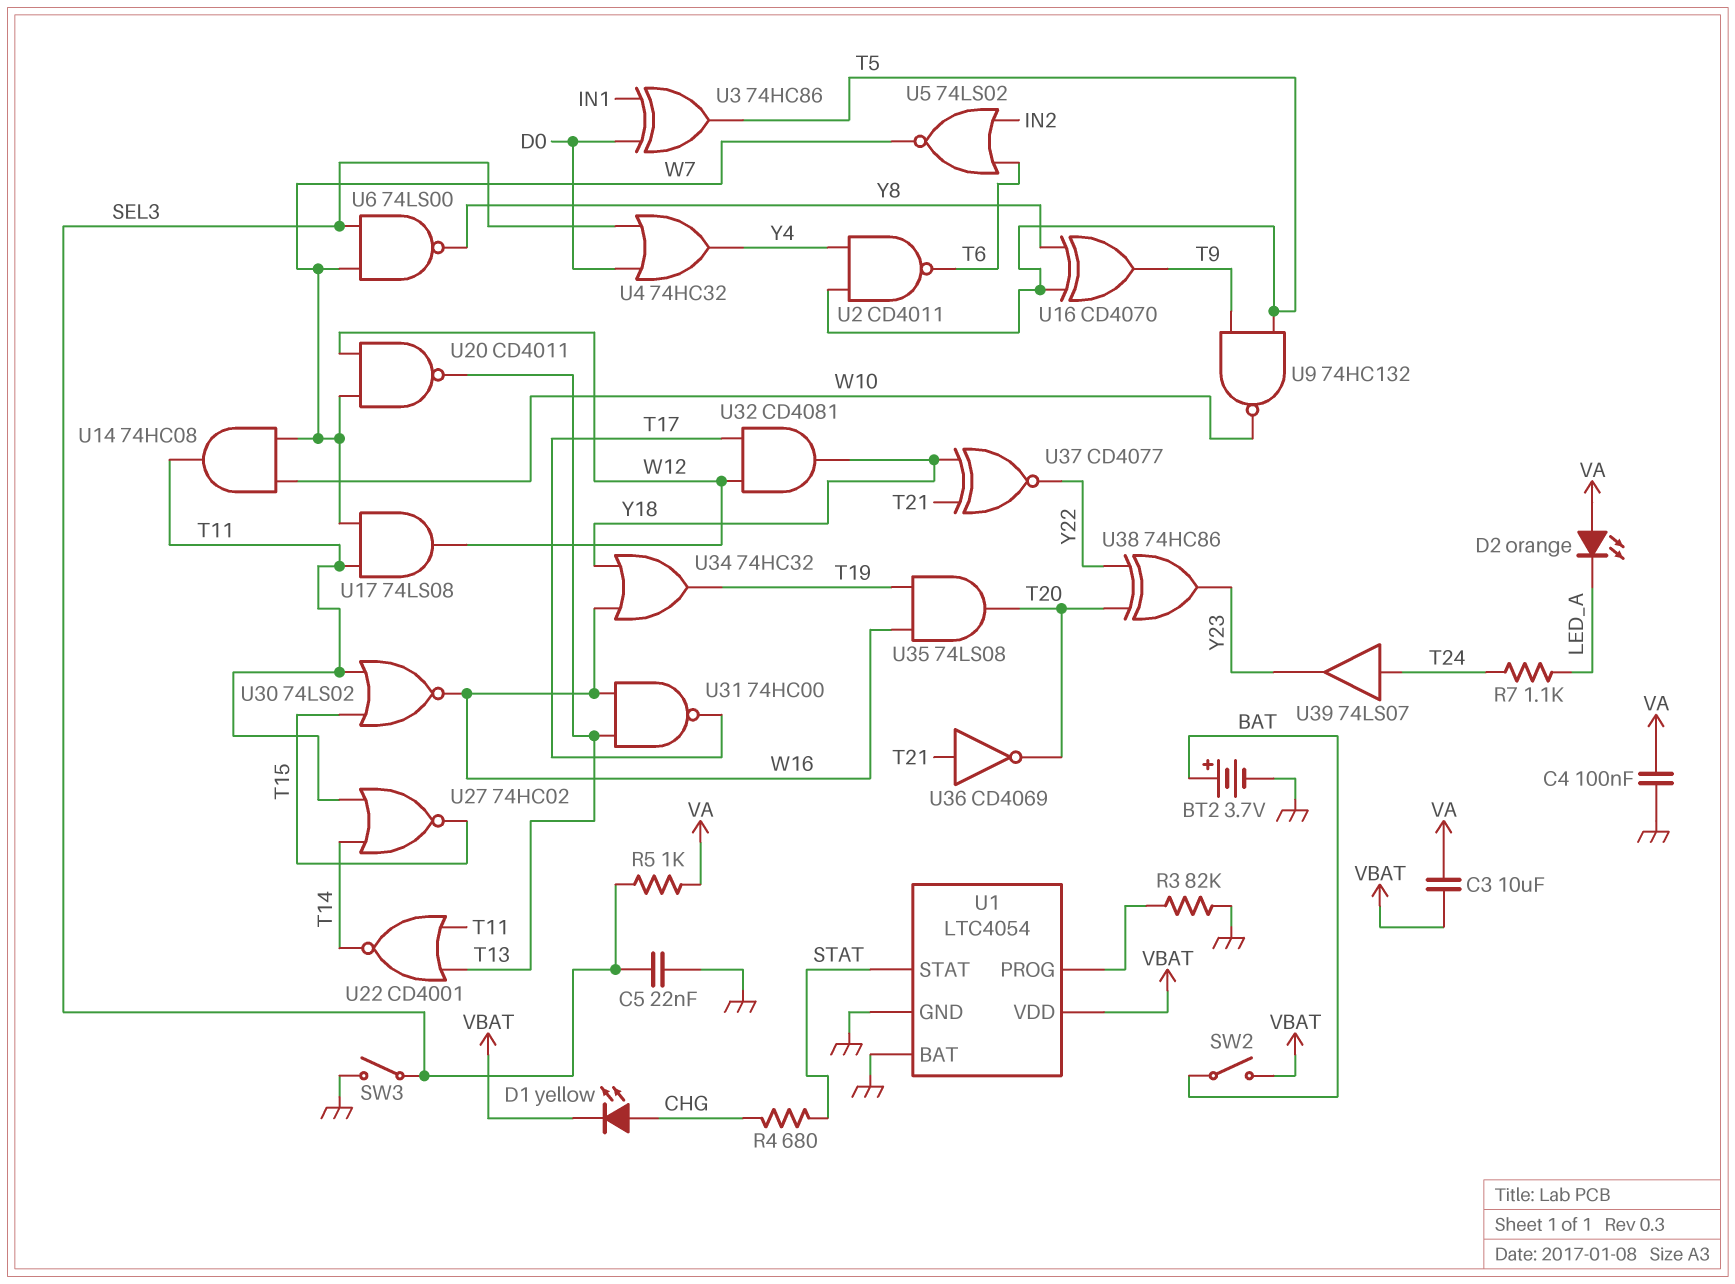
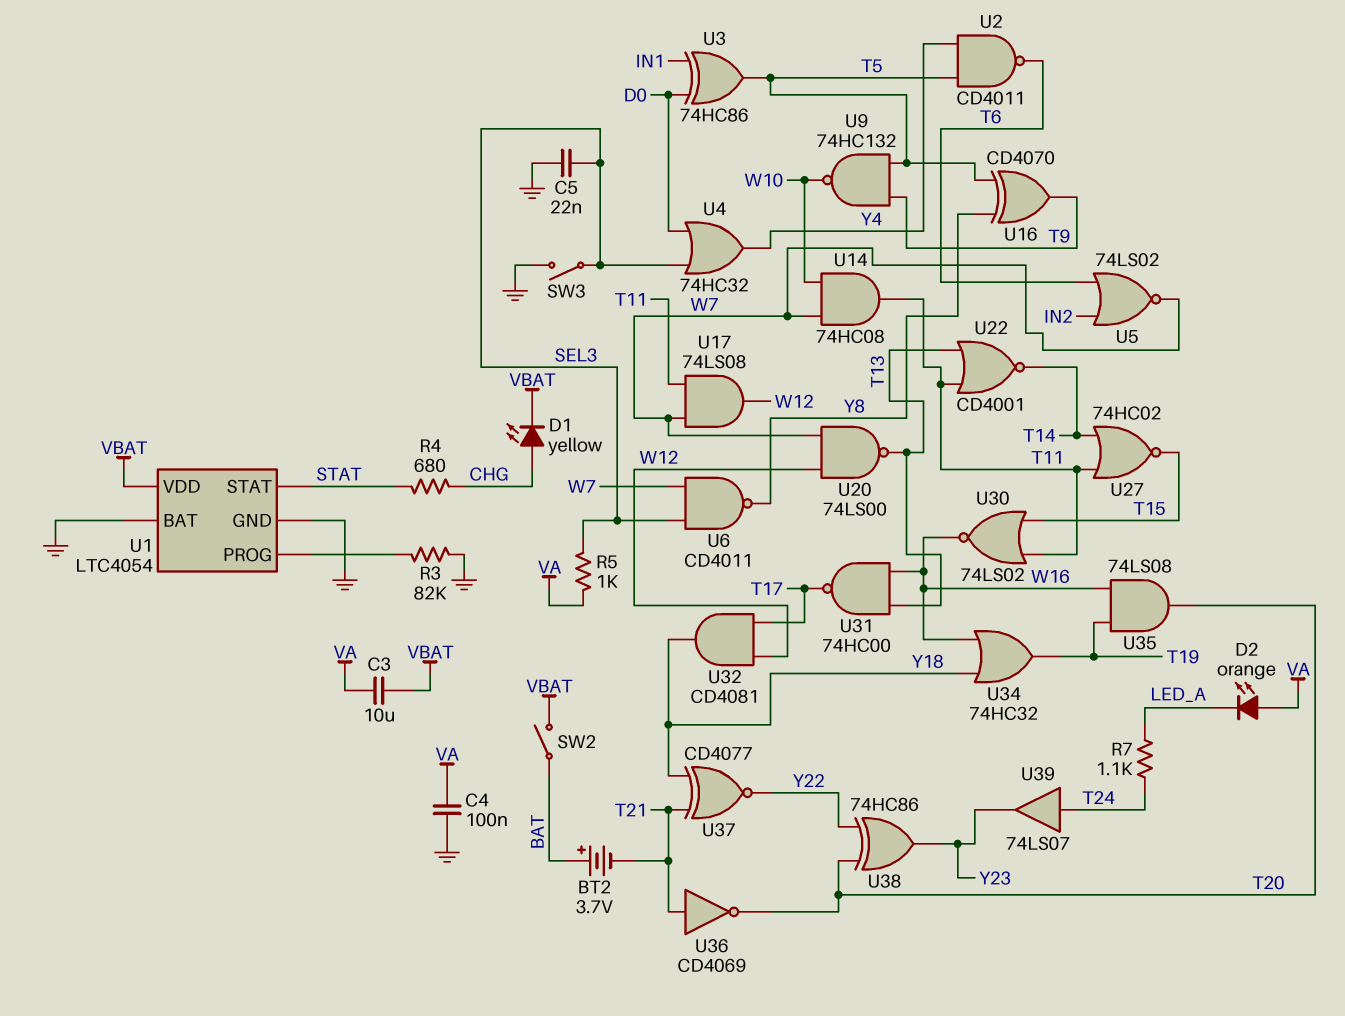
BT2: 3.7V (plus BAT, minus GND) -> 3.7V (plus BAT, minus T21)
U6: NAND 74LS00 (in SEL3, in W7, out Y8) -> NAND CD4011 (in SEL3, in W7, out Y8)
U20: NAND CD4011 (in W7, in W12, out T13) -> NAND 74LS00 (in W7, in W12, out T13)

